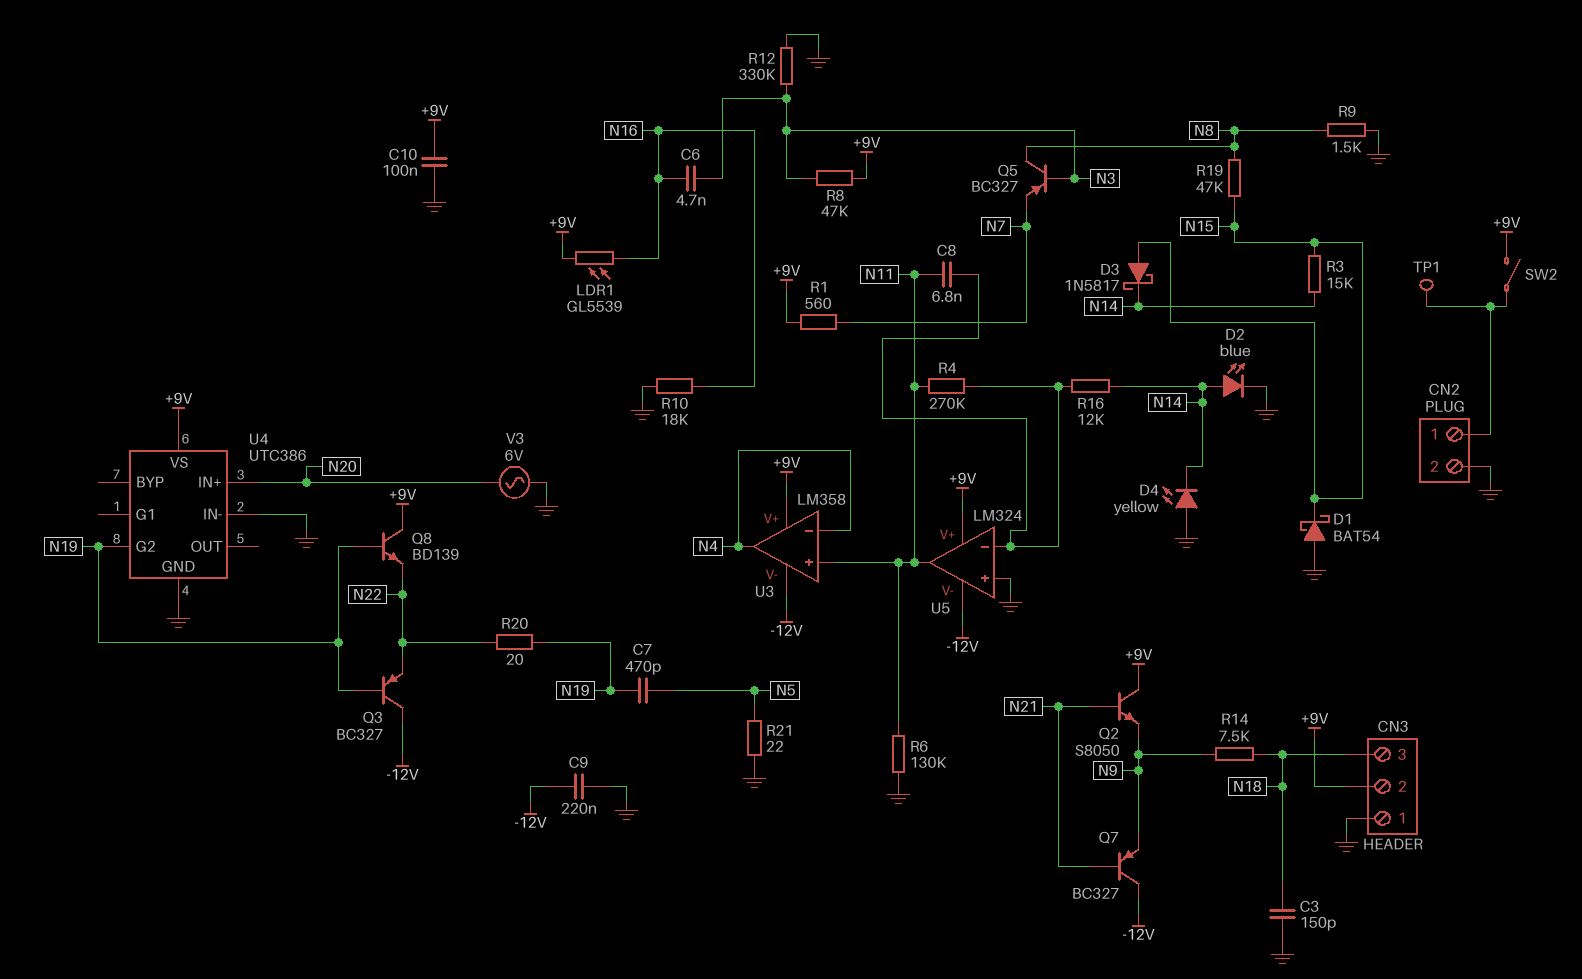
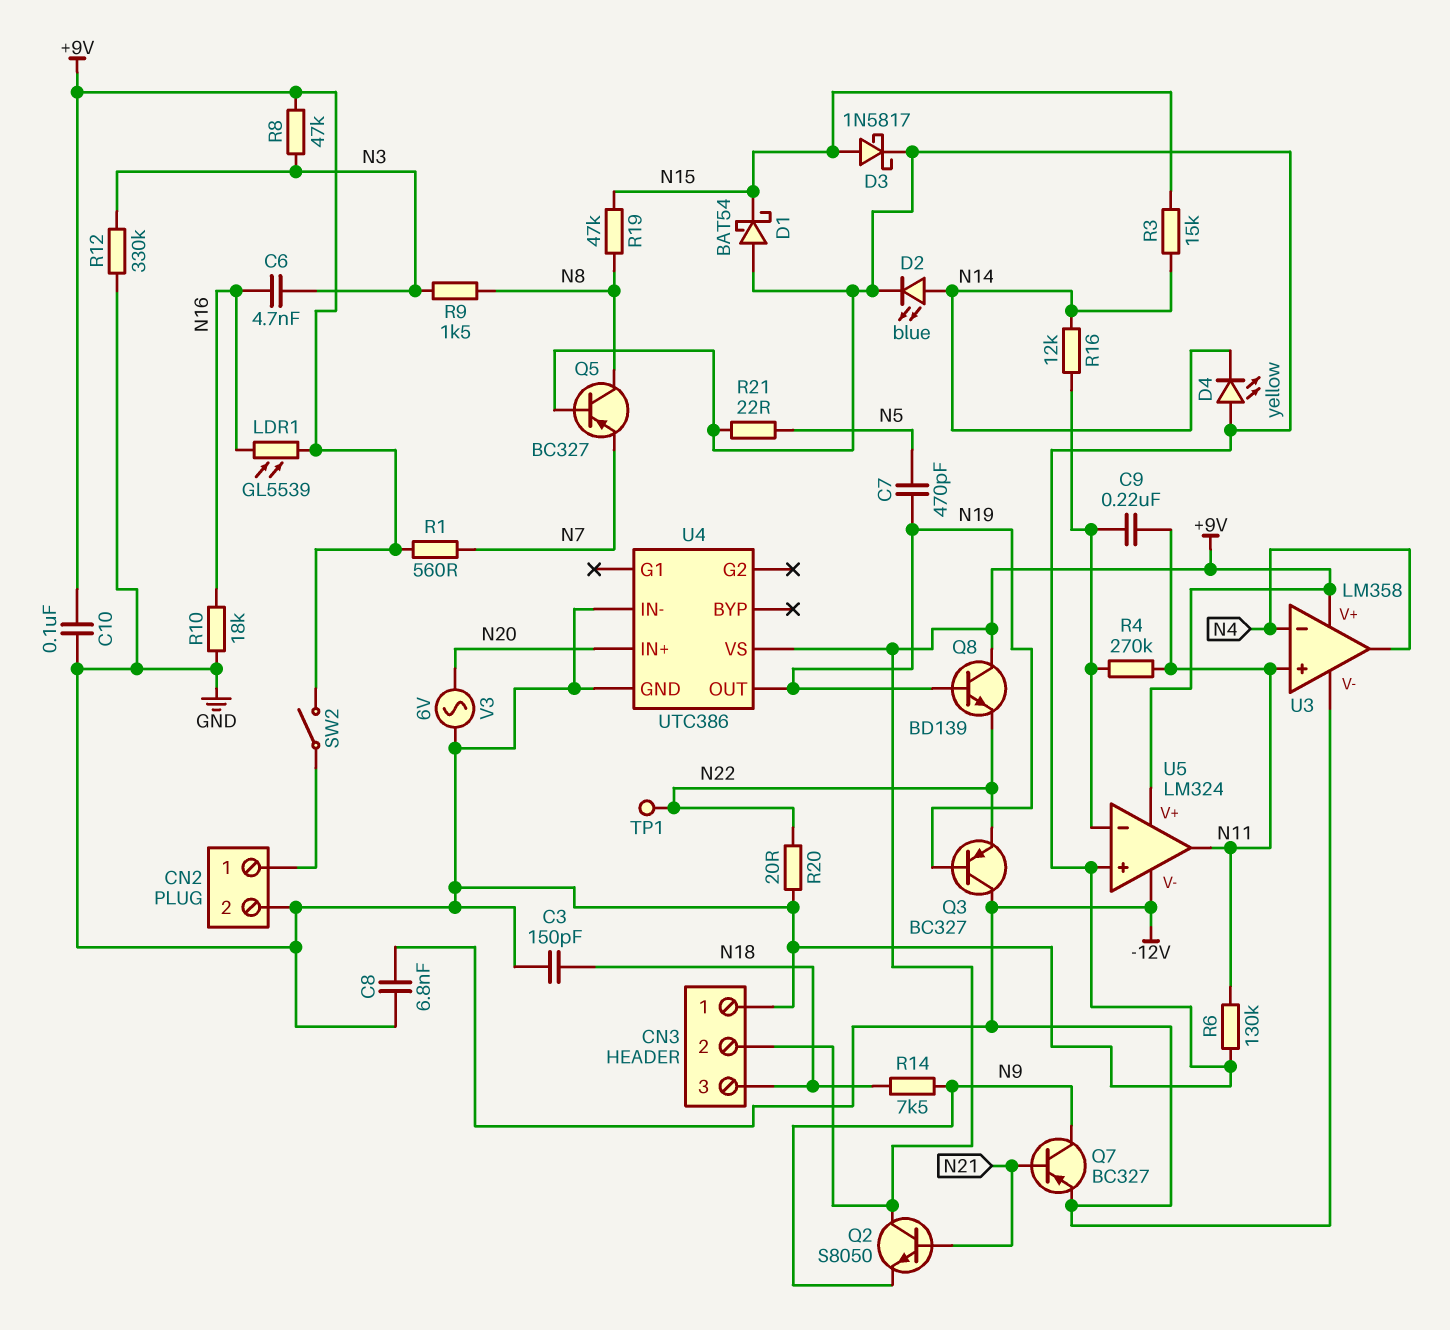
C8: 6.8nF (N11, U5/in-) -> 6.8nF (-12V, GND)
C9: 220nF (-12V, GND) -> 220nF (N11, U5/in-)
D3: schottky 1N5817 (A N15, K N14) -> schottky 1N5817 (A N15, K GND)
Q5: PNP BC327 (B N3, C N8, E N7) -> PNP BC327 (B GND, C N8, E N7)
Q7: PNP BC327 (B N21, C -12V, E N9) -> PNP BC327 (B N21, C N9, E -12V)
R9: 1.5k (GND, N8) -> 1.5k (N3, N8)
R20: 20 (N19, N22) -> 20 (GND, N22)
TP1: test point (CN2/1) -> test point (N22)
U4 pin G2: N19 -> none
U4 pin OUT: none -> N19

